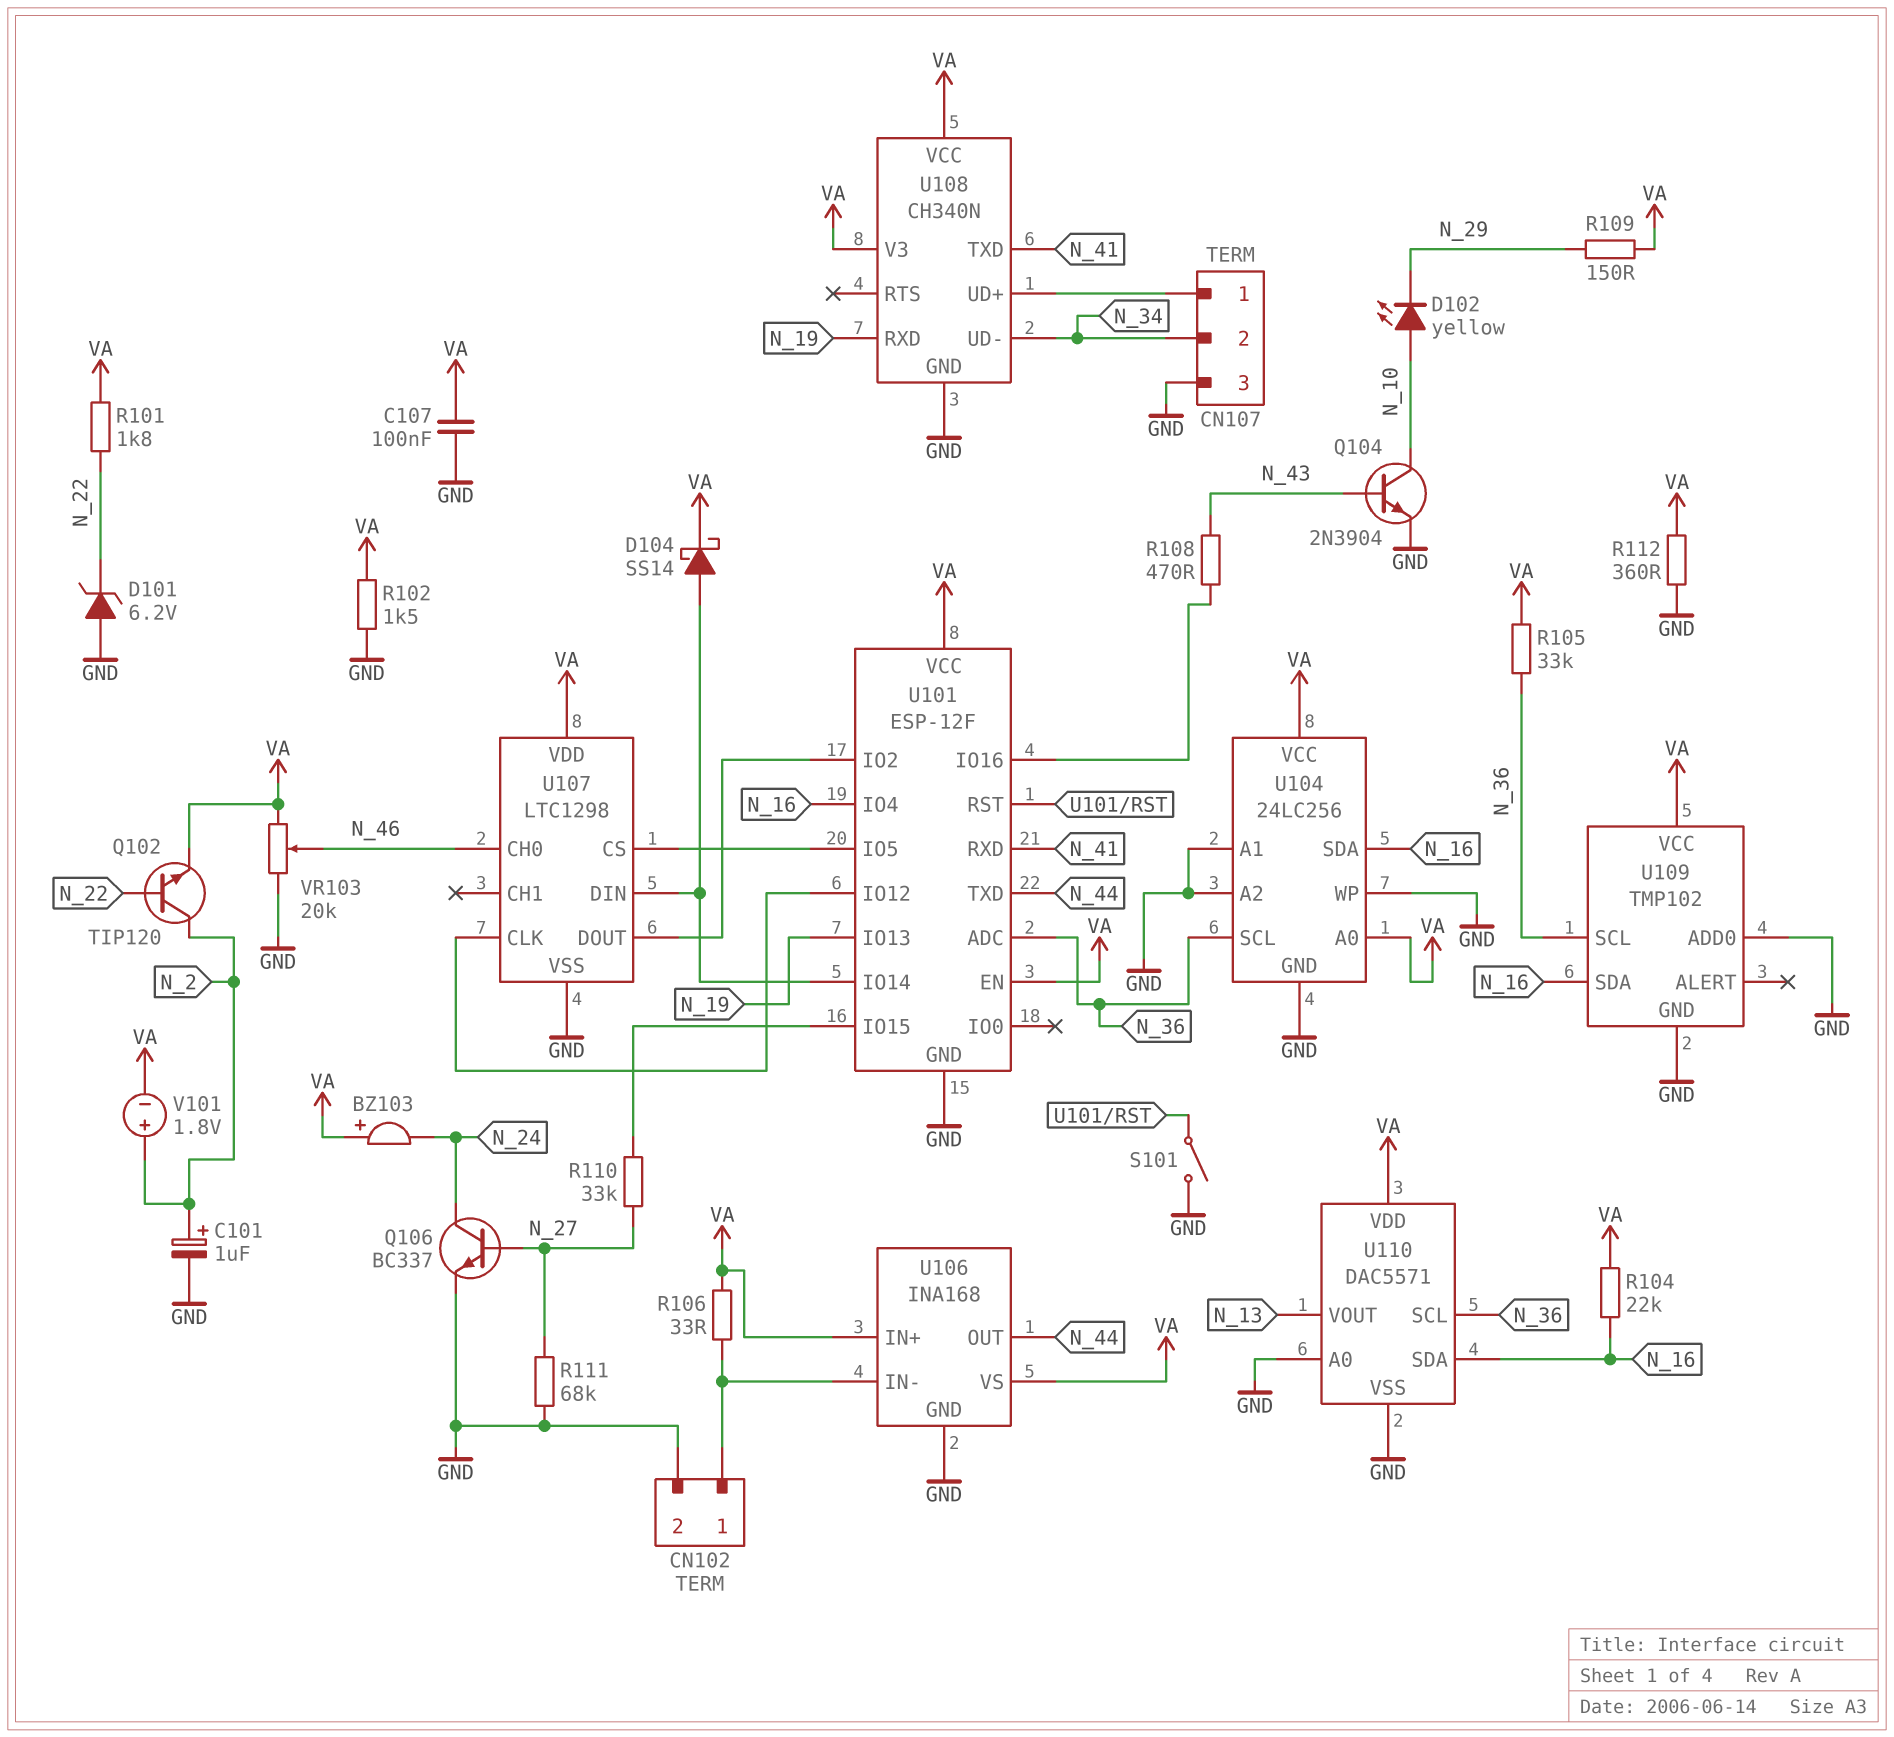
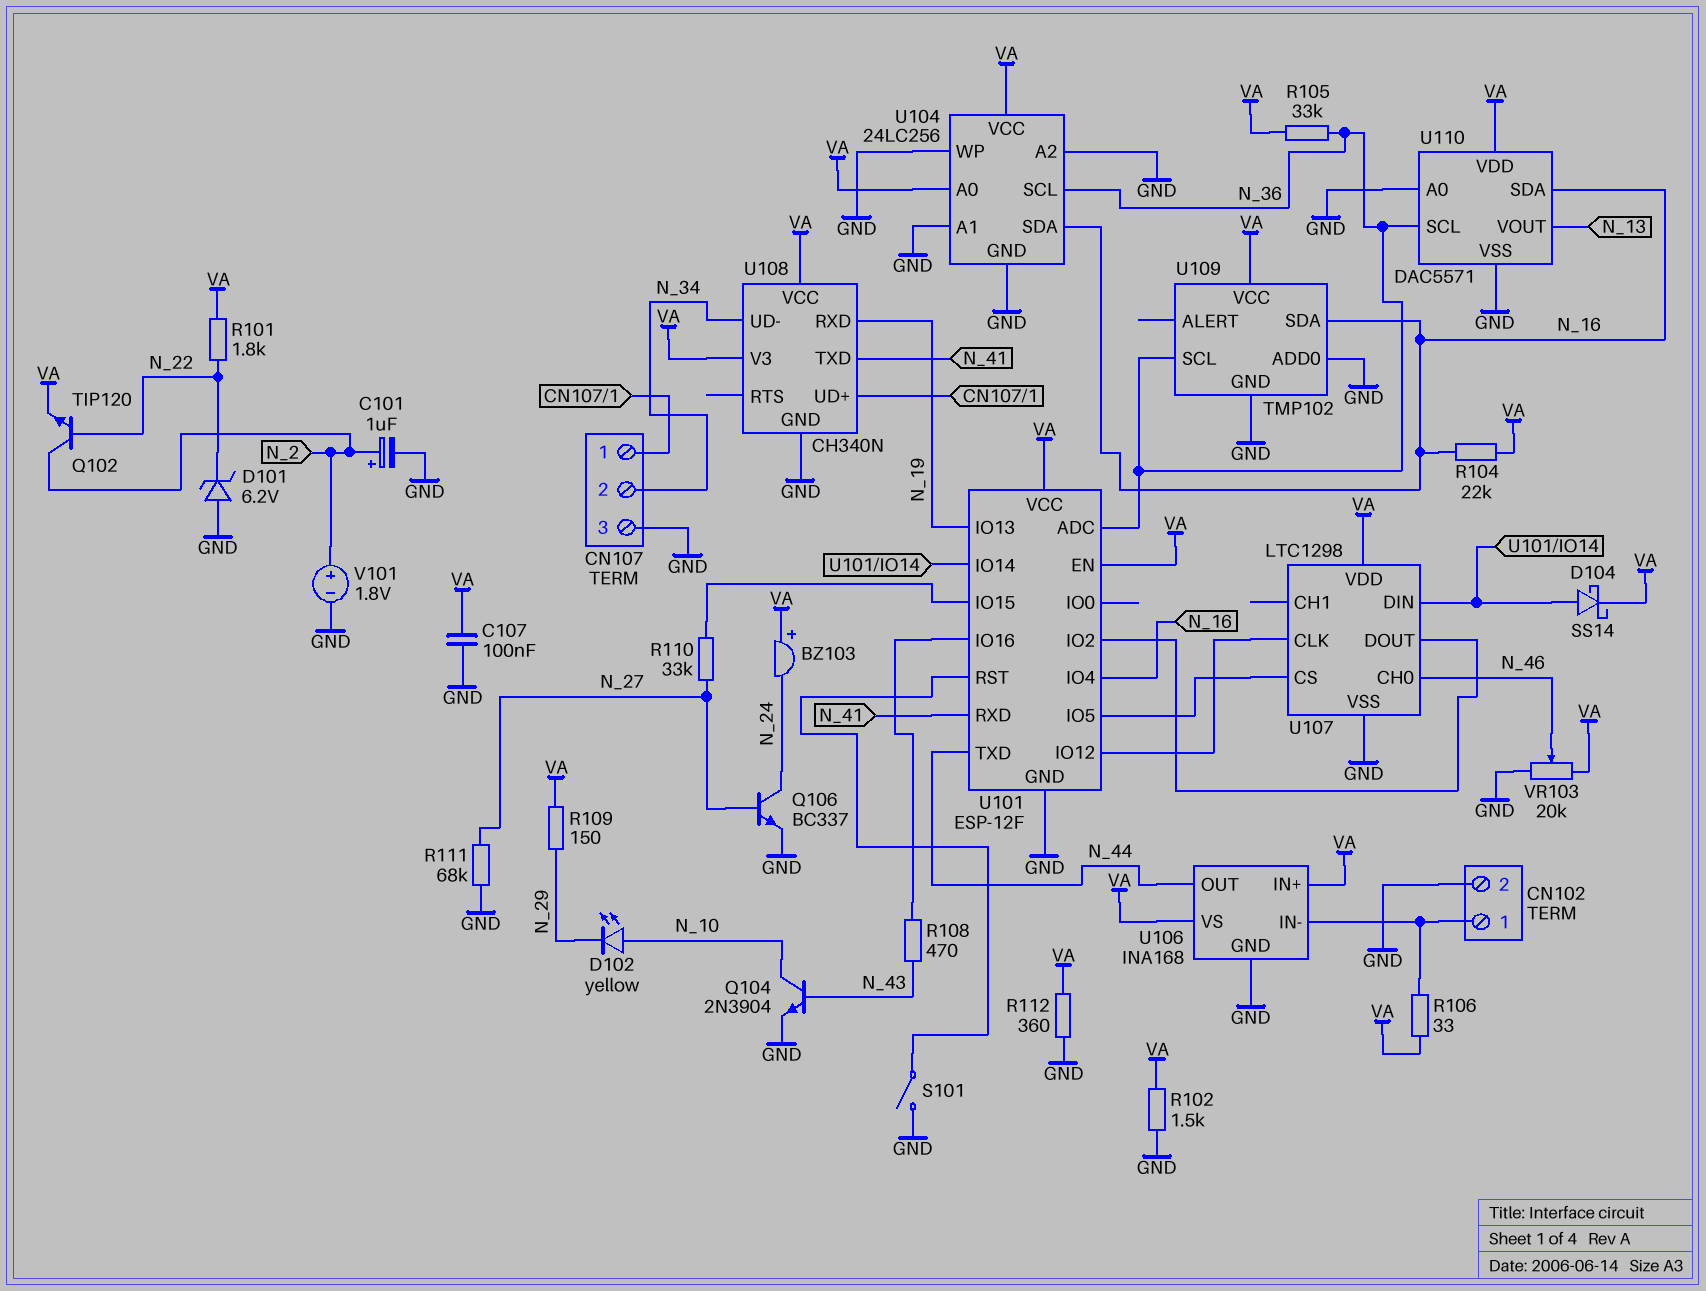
V101: 1.8V (plus N_2, minus VA) -> 1.8V (plus N_2, minus GND)

